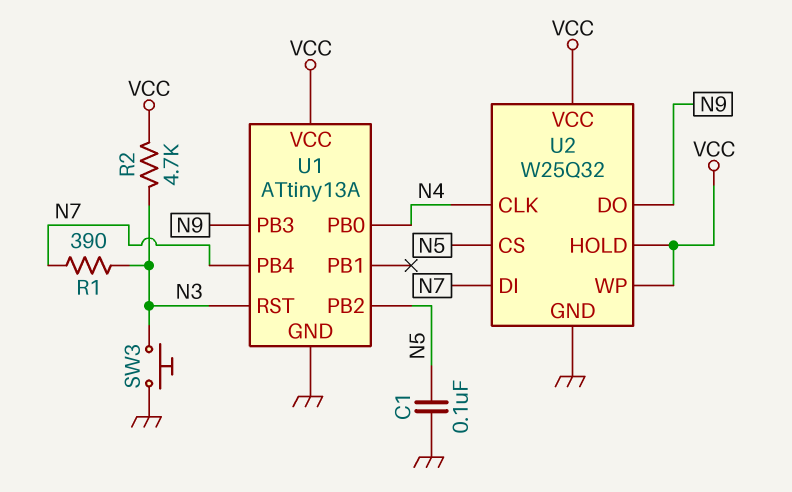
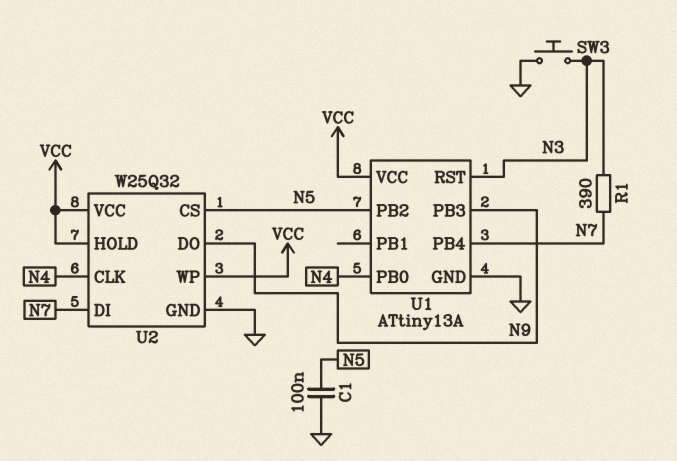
R2: 4.7k (N3, VCC) -> none

